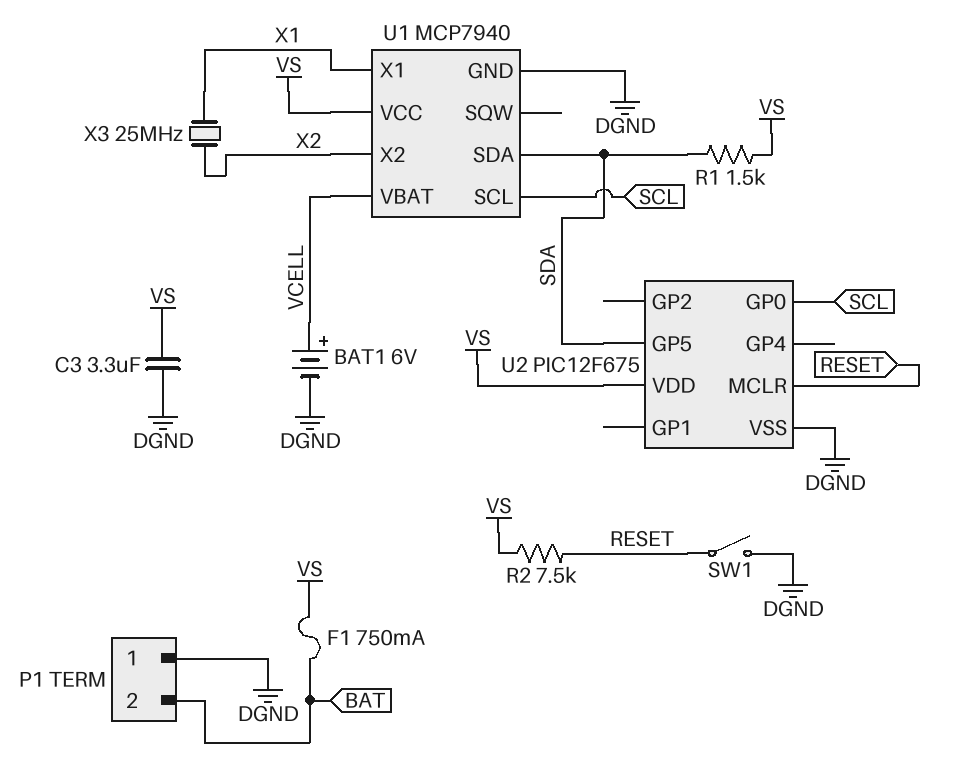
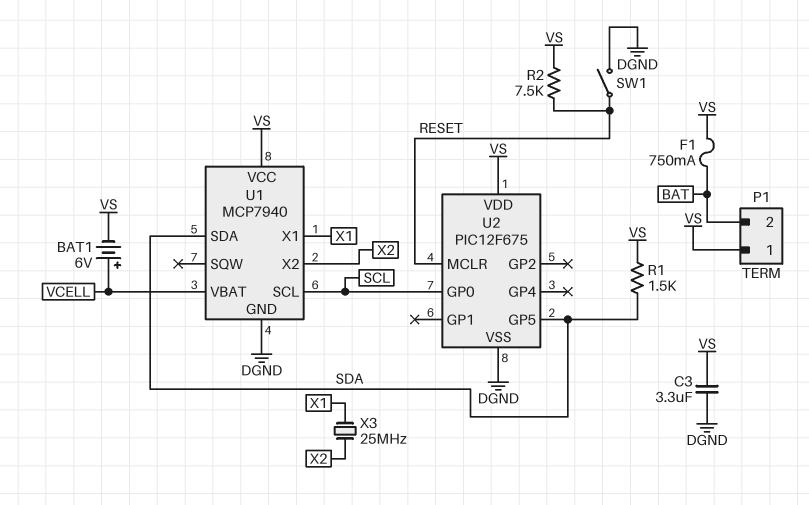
BAT1: 6V (plus VCELL, minus DGND) -> 6V (plus VCELL, minus VS)
P1 pin 1: DGND -> VS

